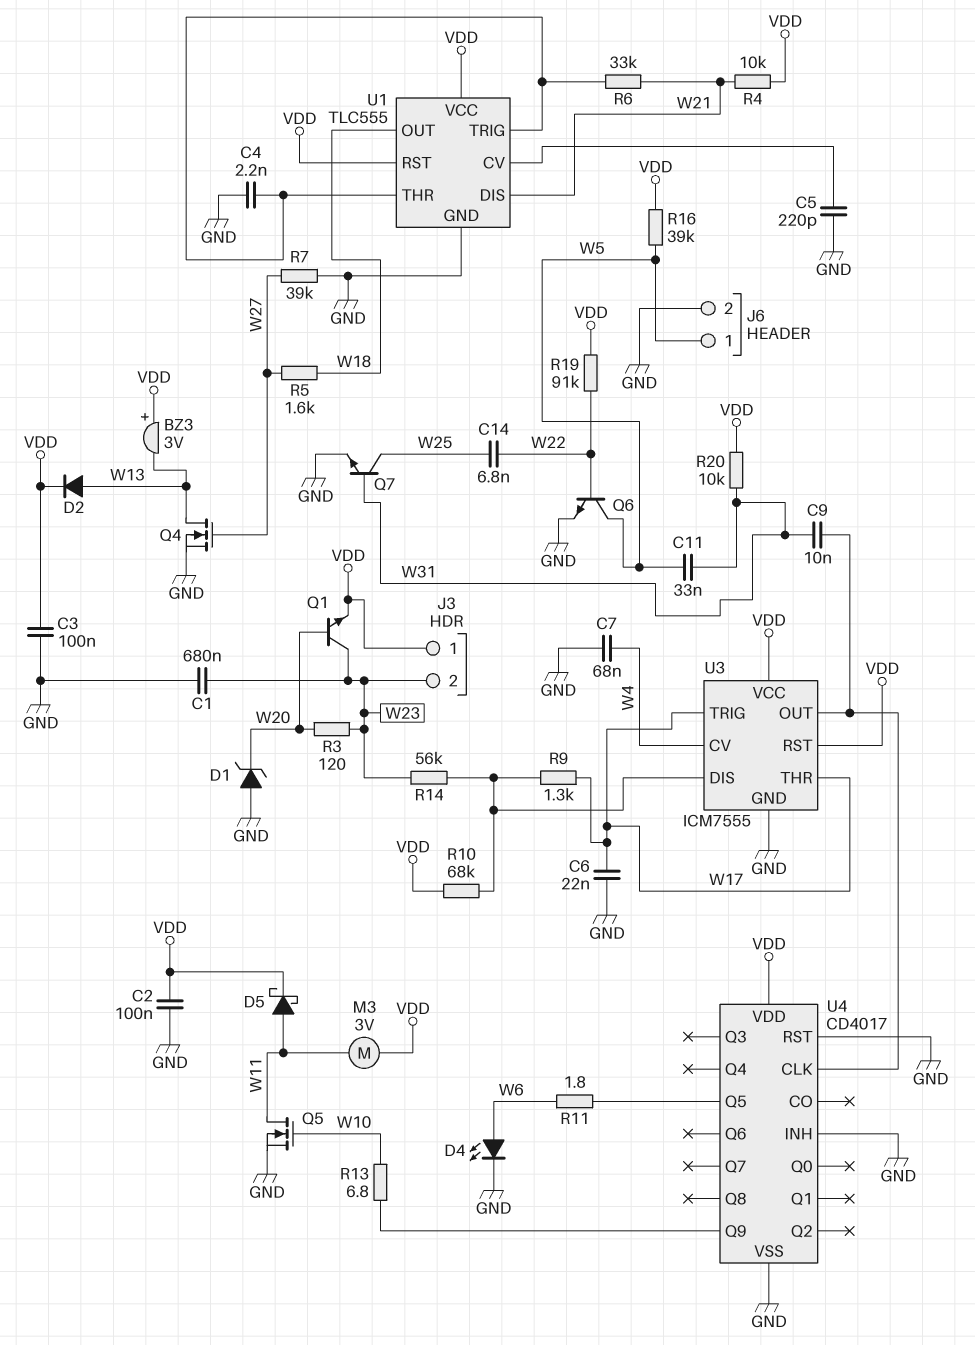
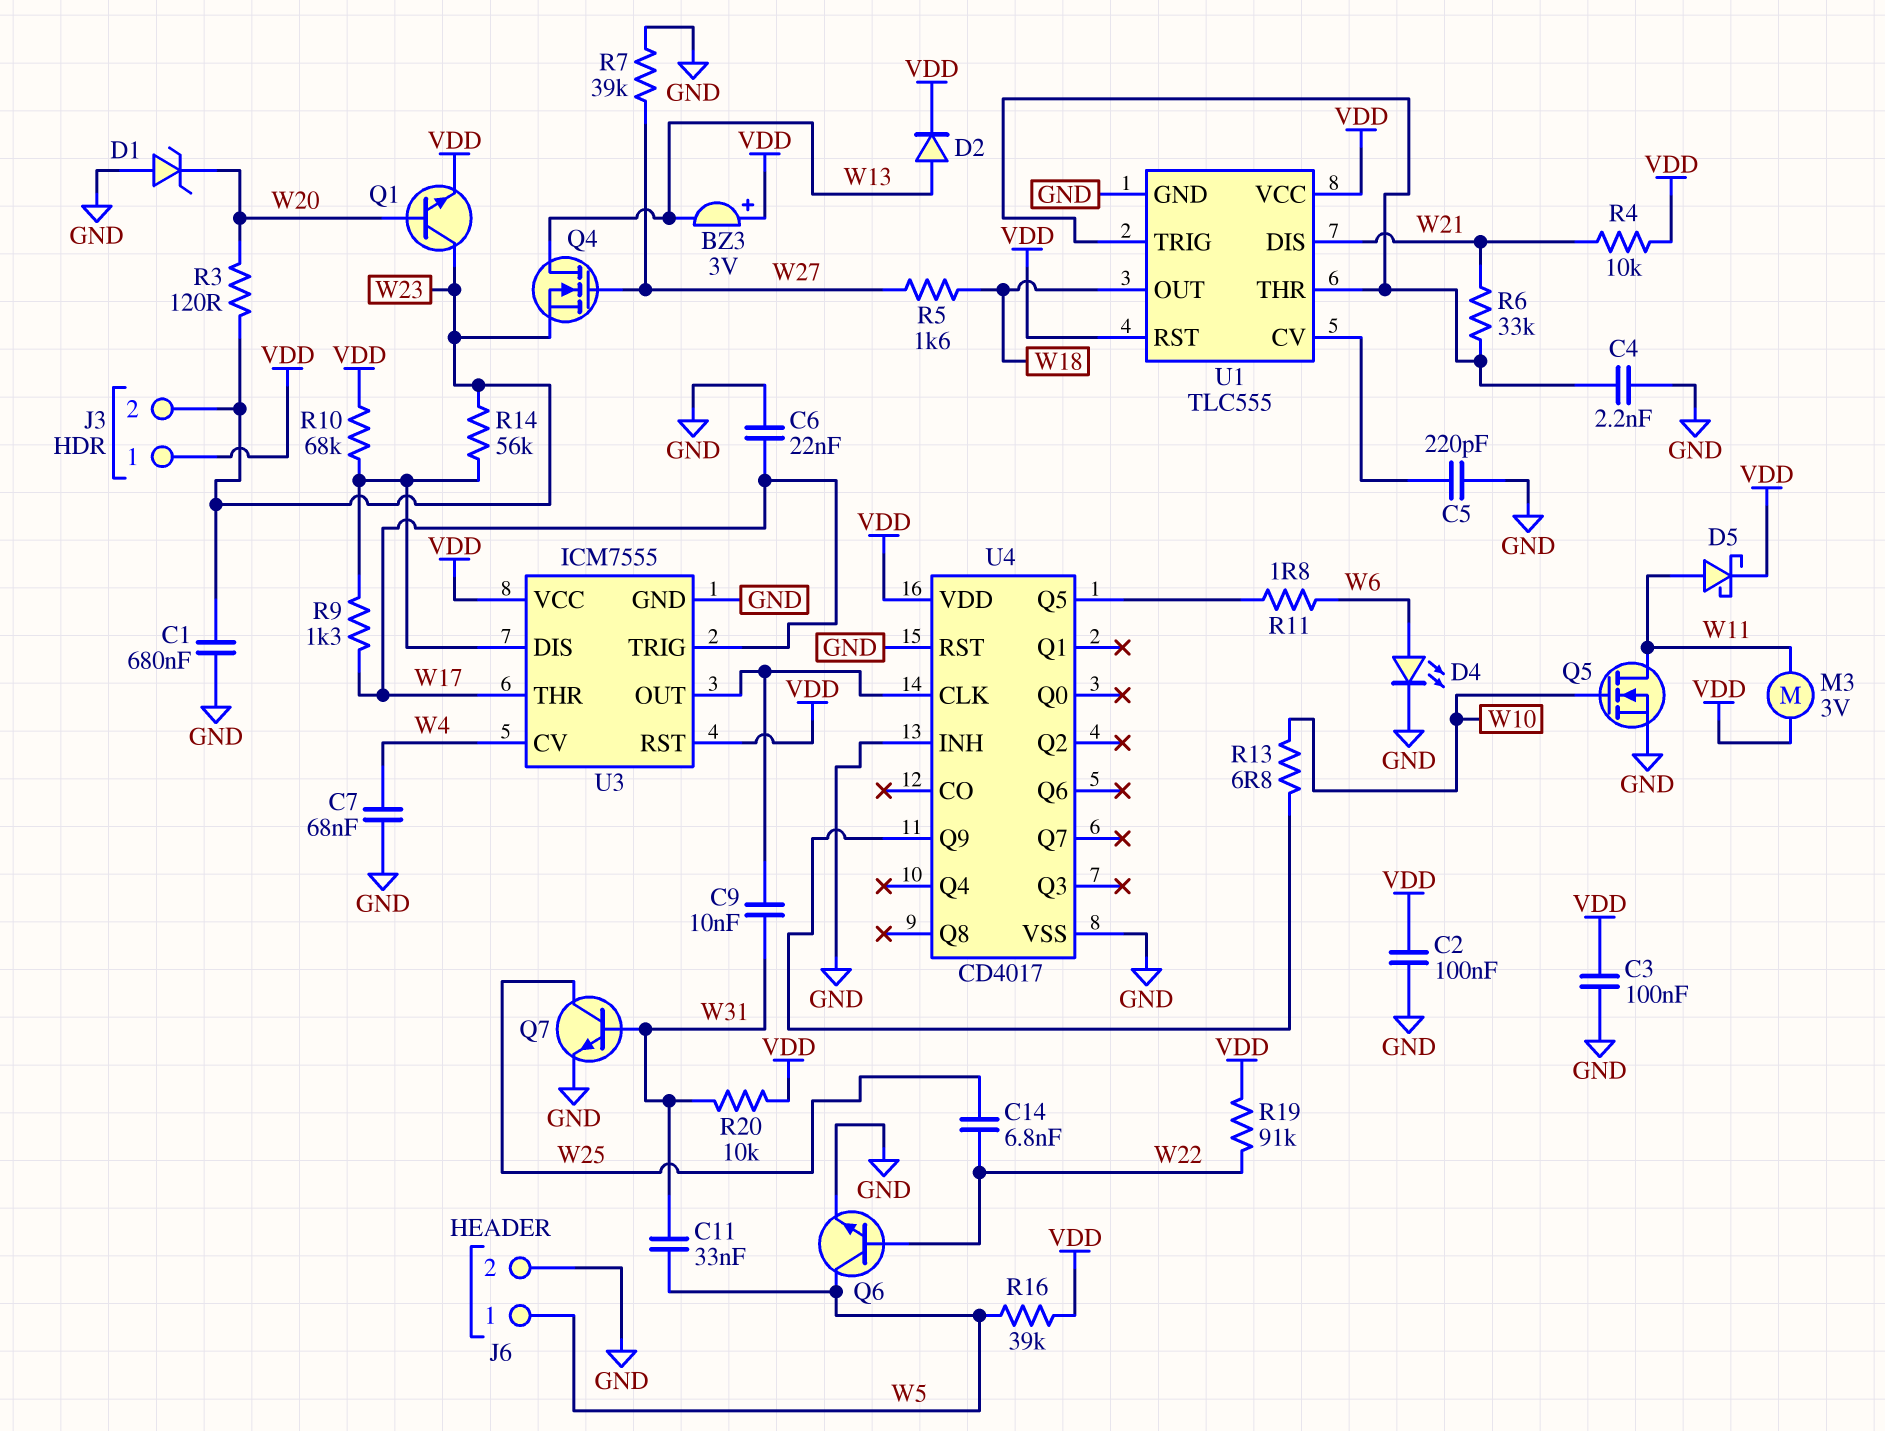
Q4: NMOS (G W27, D W13, S GND) -> NMOS (G W27, D W13, S W23)

